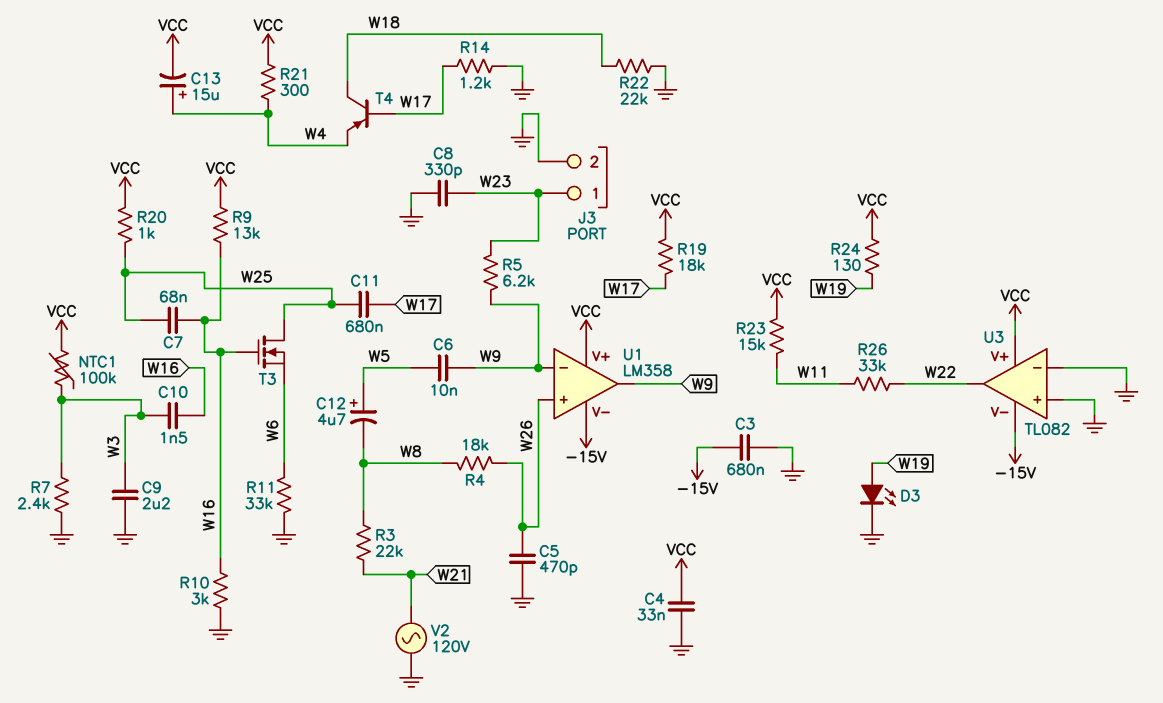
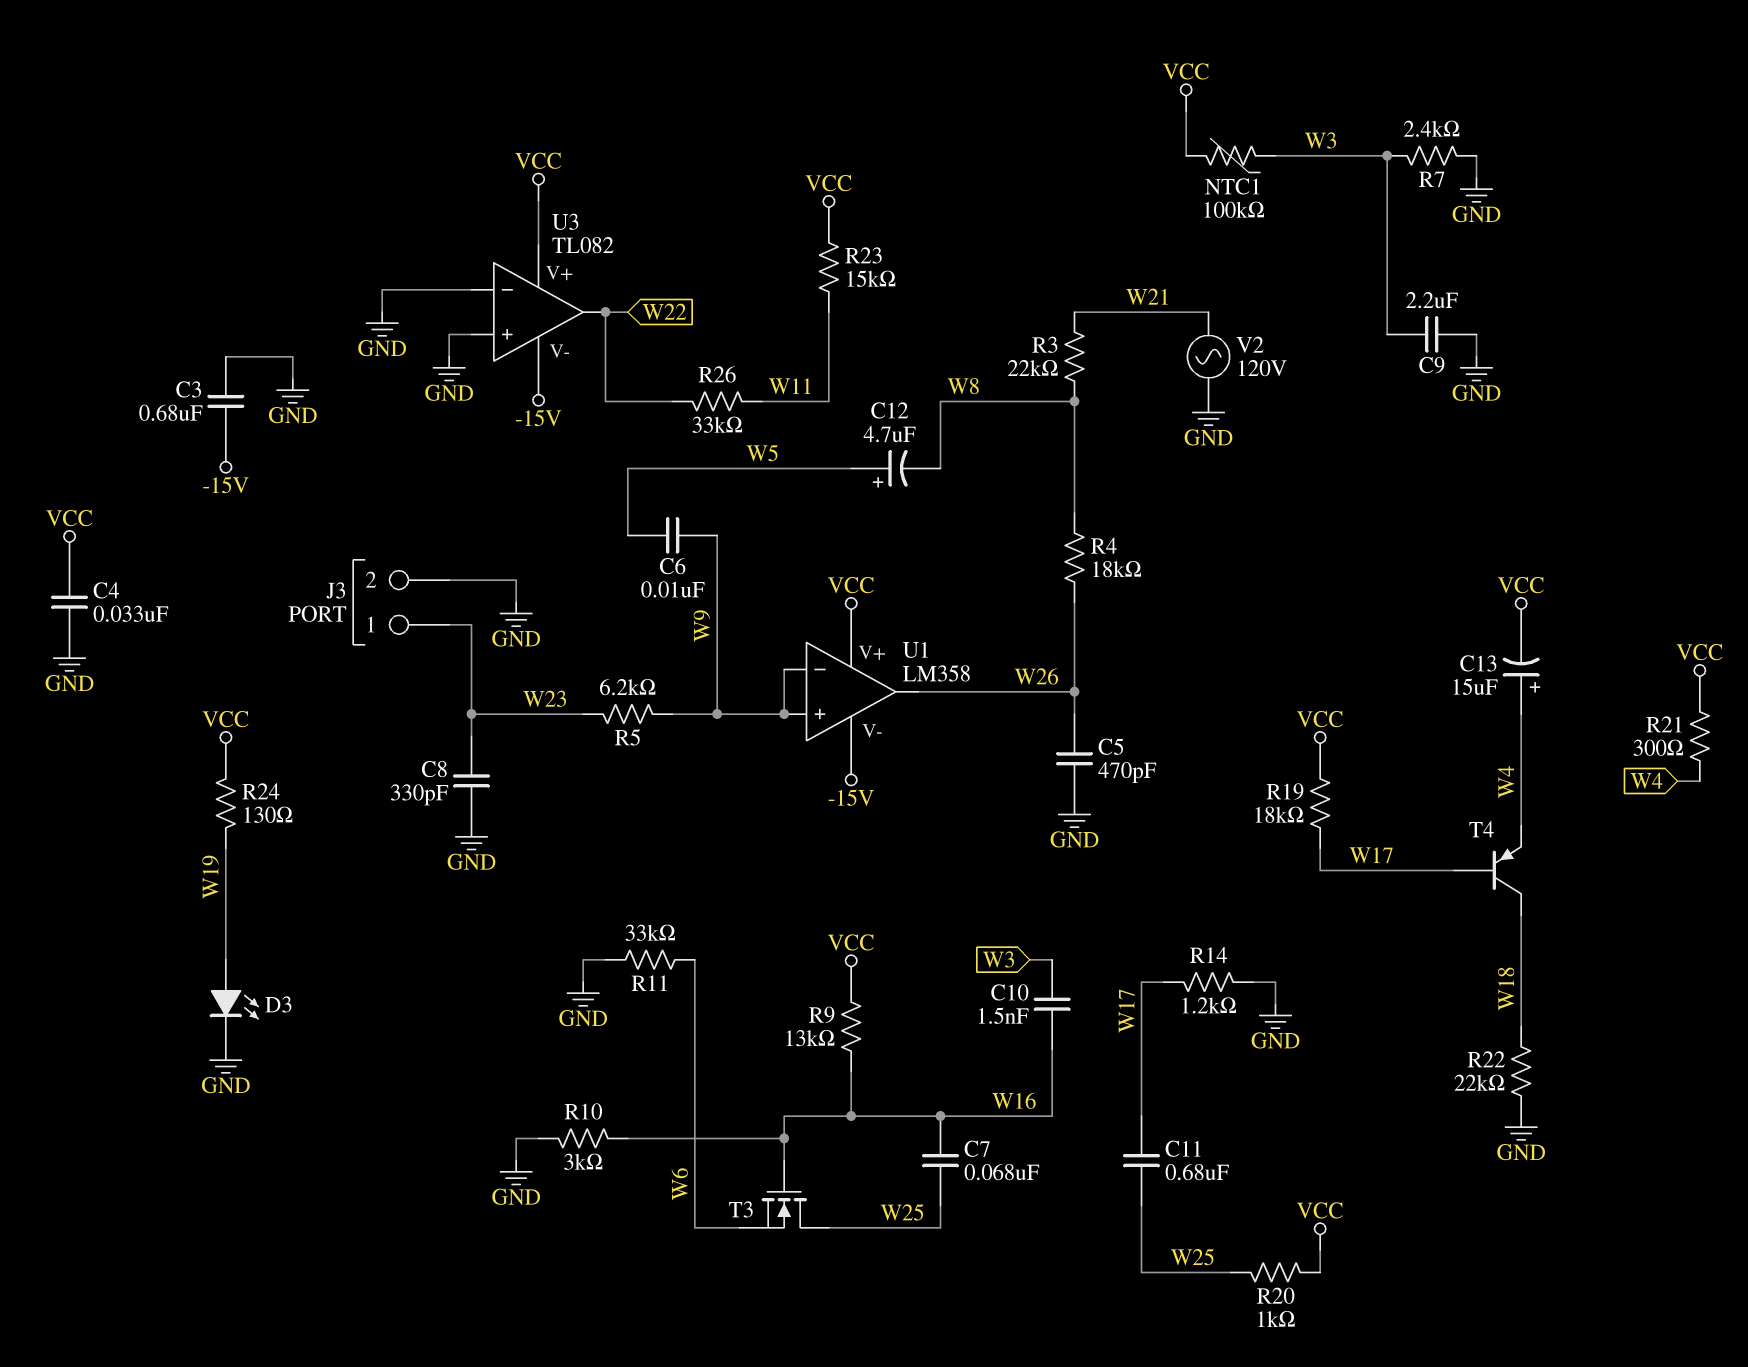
U1 pin in+: W26 -> W9
U1 pin out: W9 -> W26

